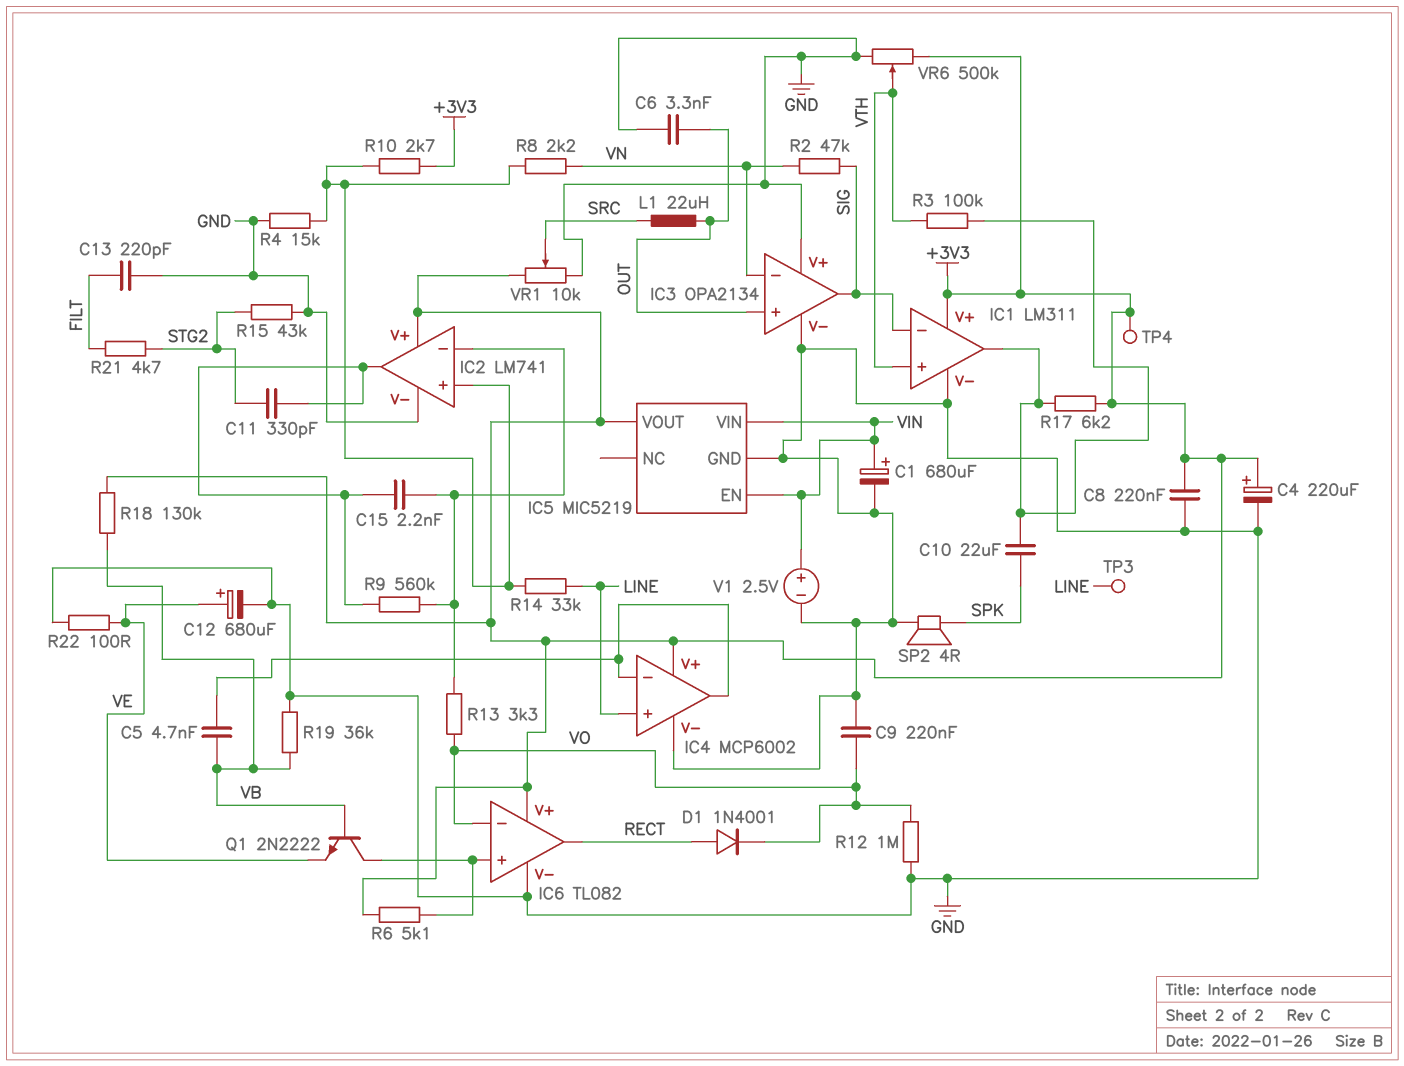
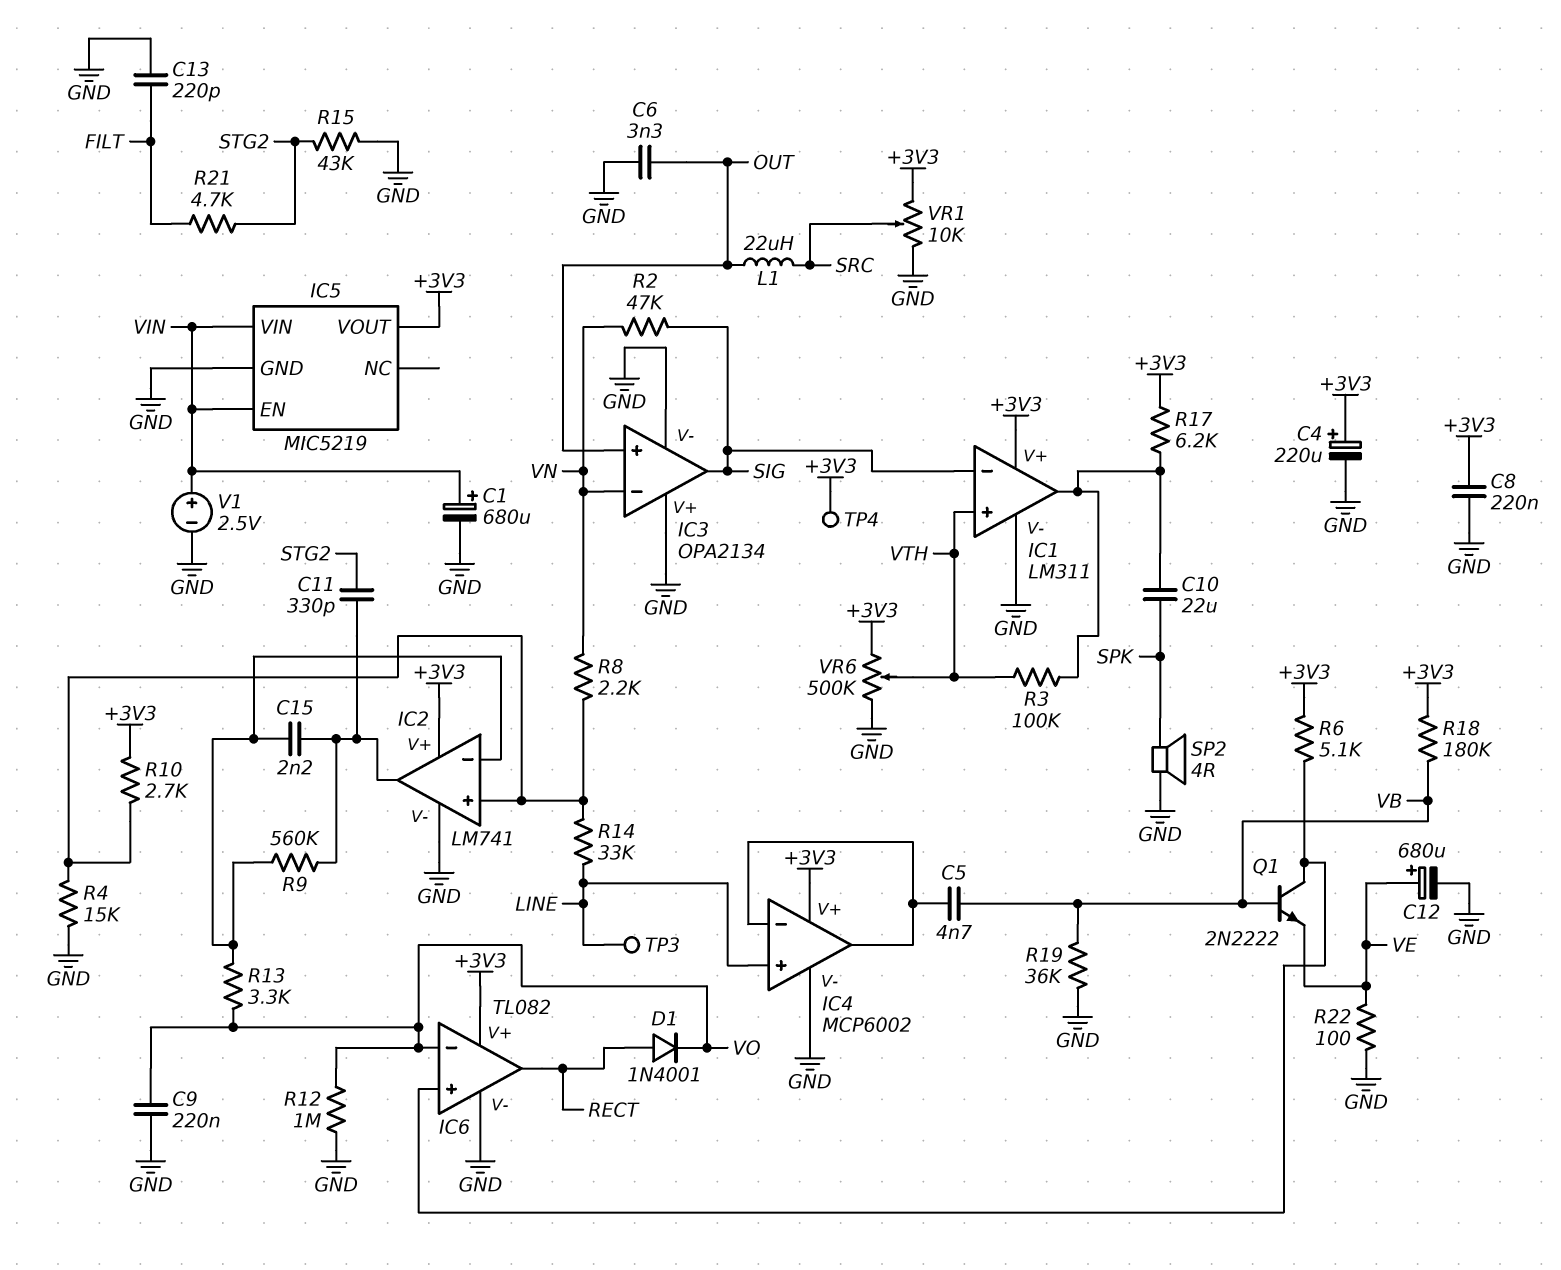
R18: 130k (+3V3, VB) -> 180k (+3V3, VB)

